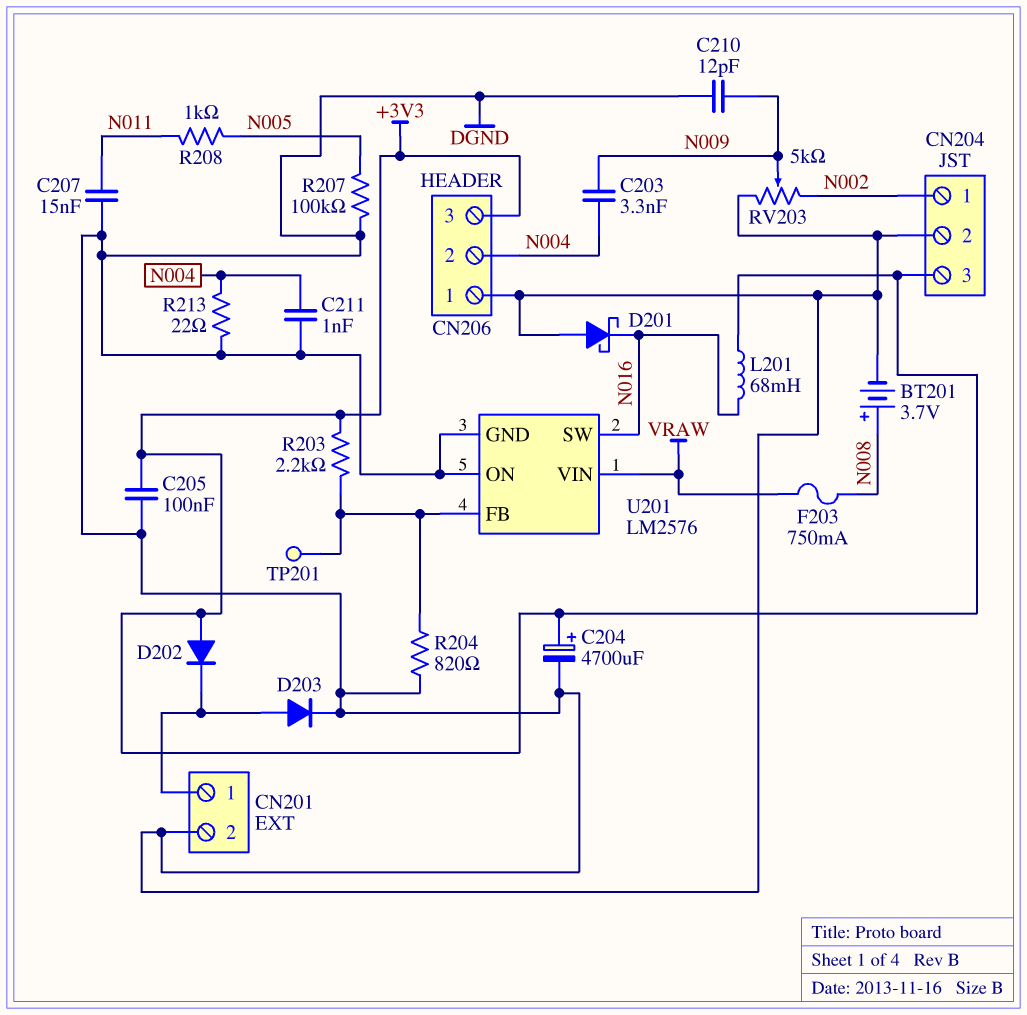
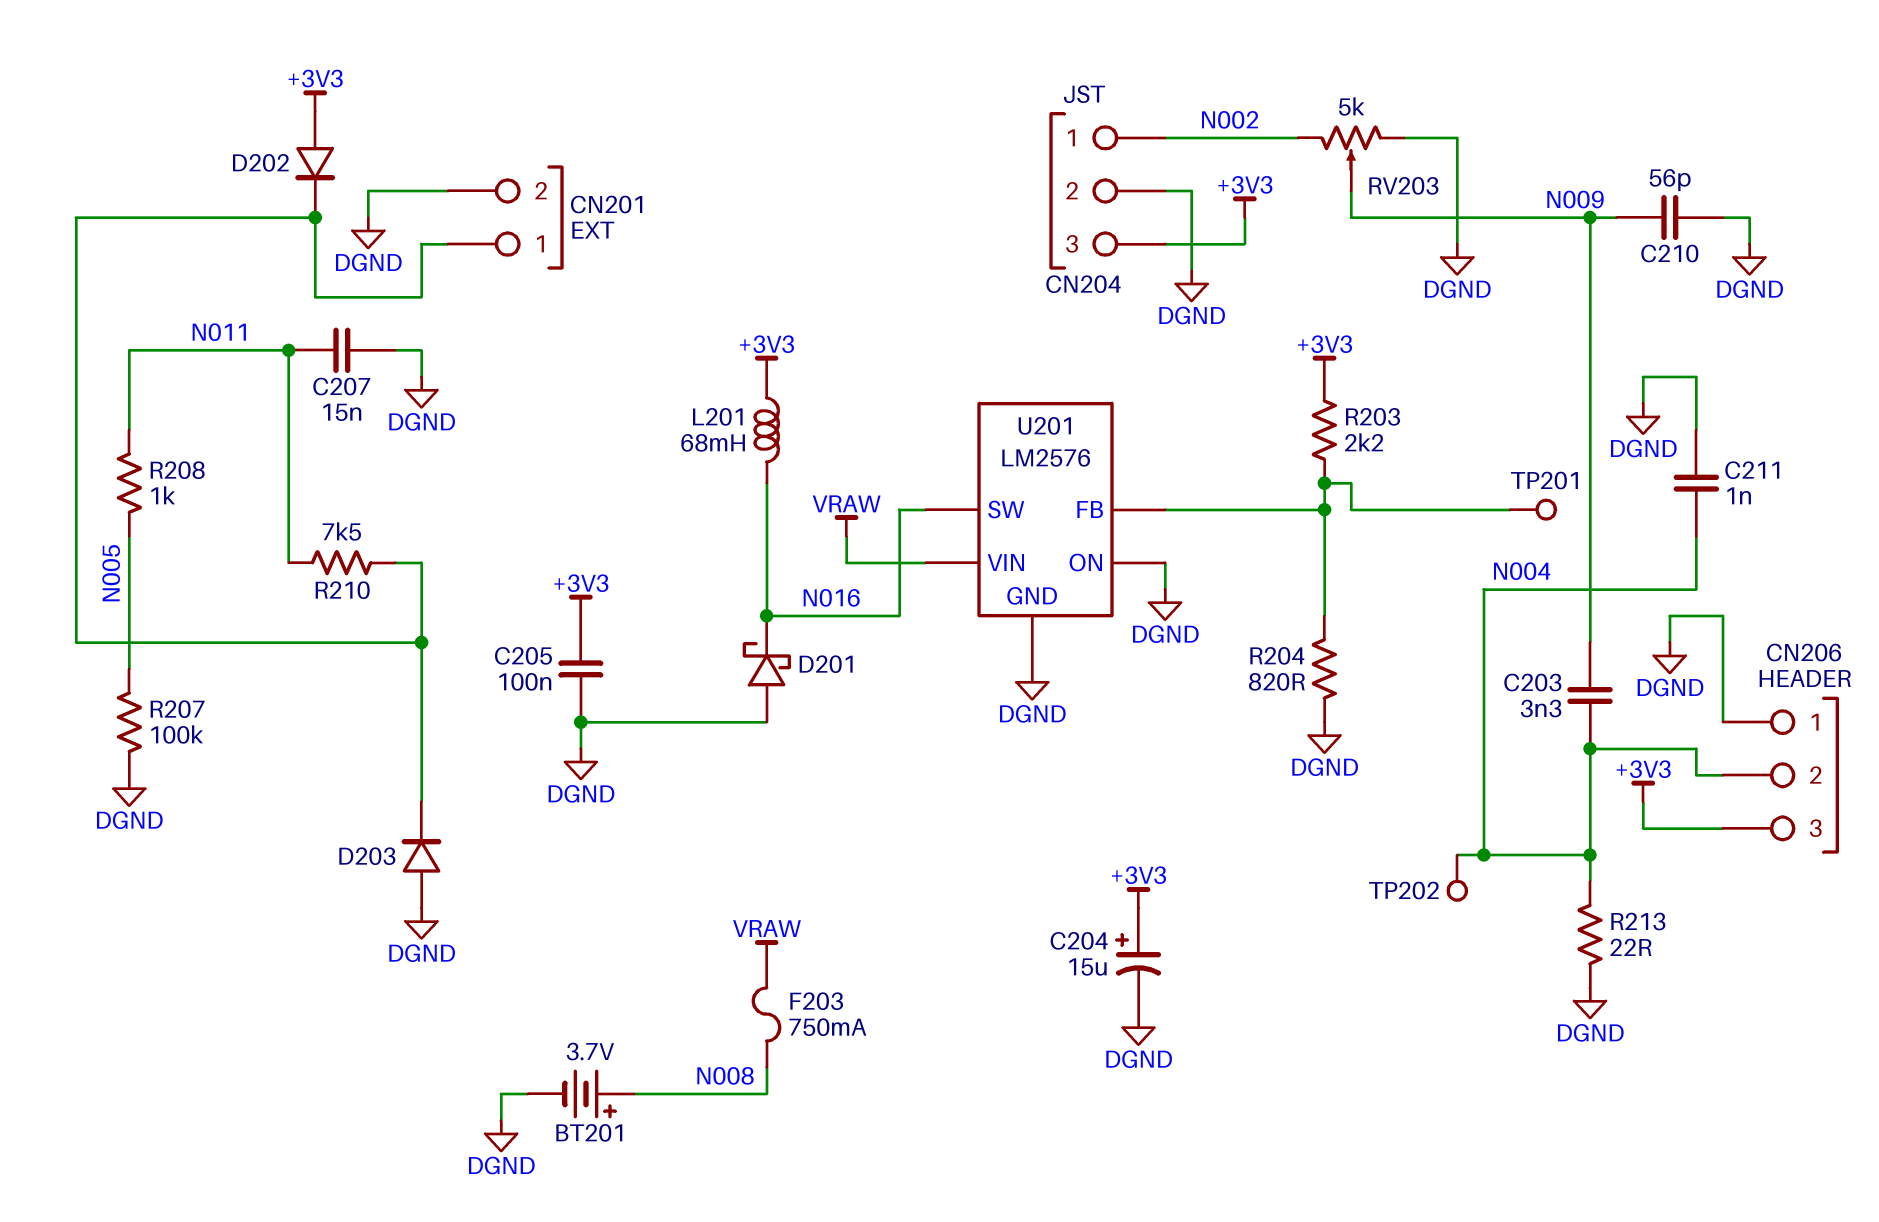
C204: 4700uF (plus +3V3, minus DGND) -> 15uF (plus +3V3, minus DGND)
C210: 12pF (DGND, N009) -> 56pF (DGND, N009)
D203: diode (A CN201/1, K DGND) -> diode (A DGND, K CN201/1)
R210: none -> 7.5k (CN201/1, N011)
TP202: none -> test point (N004)

